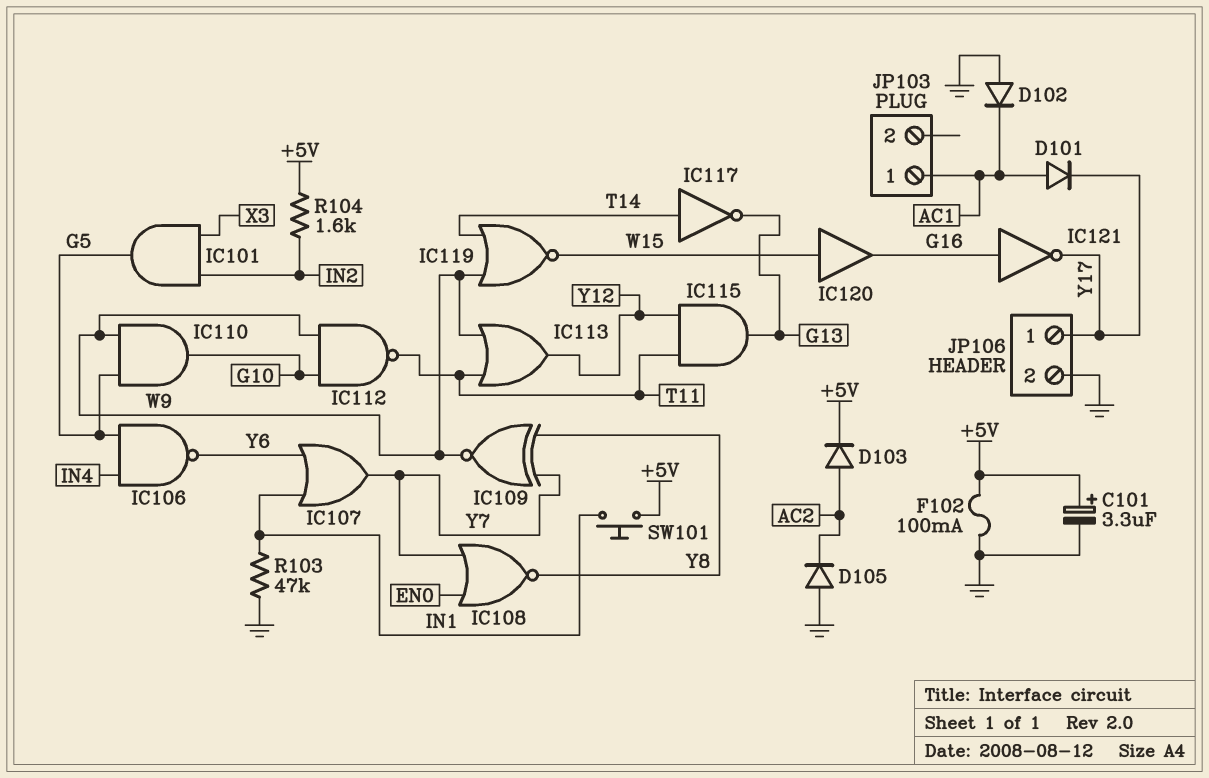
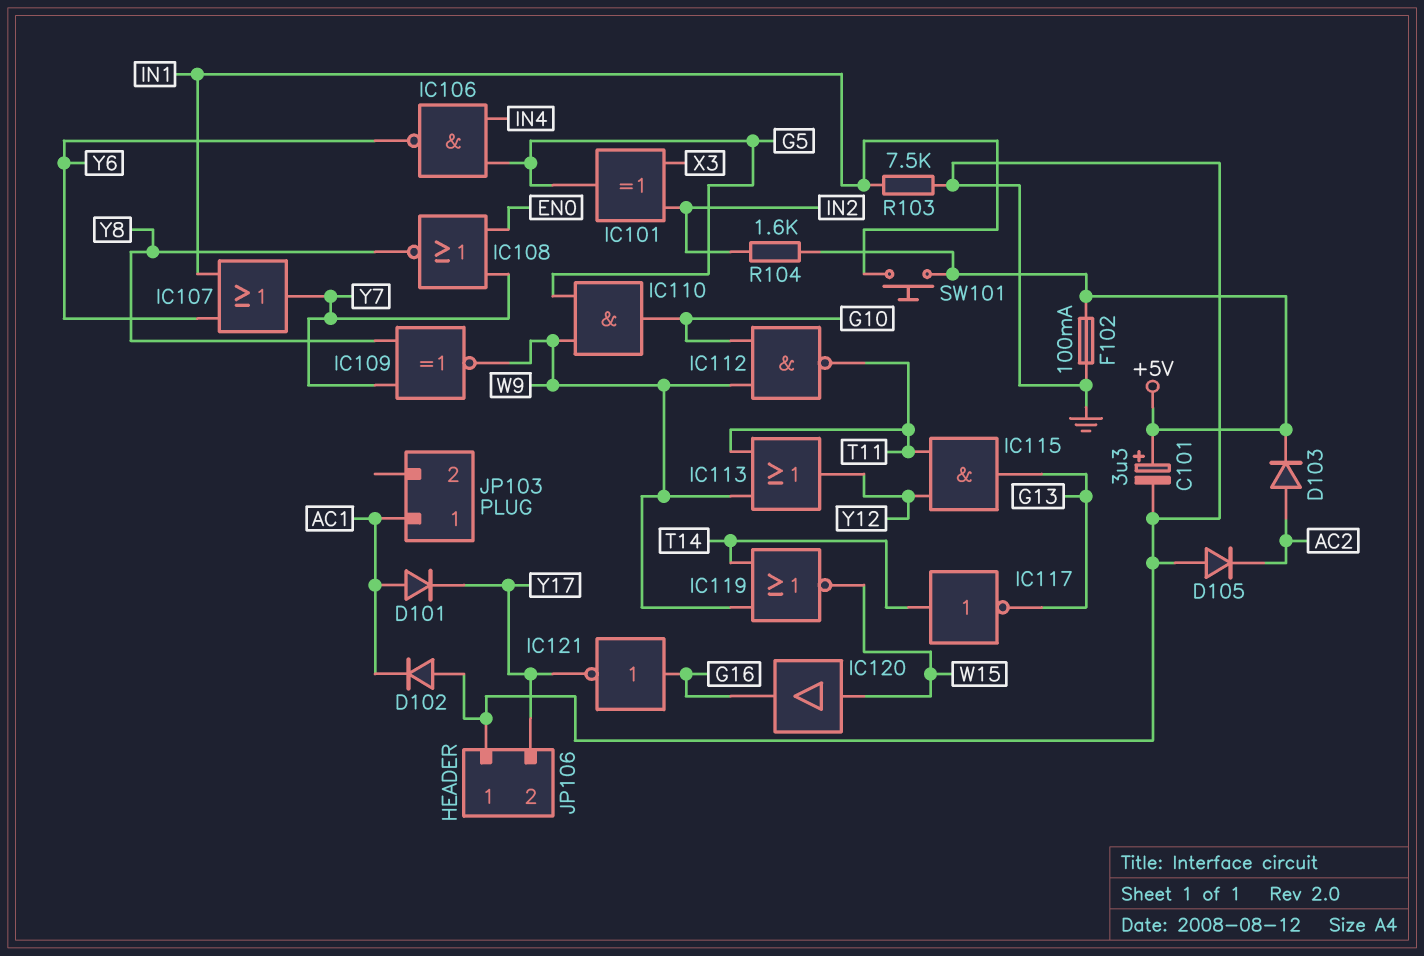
IC101: AND (in IN2, in X3, out G5) -> XOR (in IN2, in X3, out G5)
JP106 pin 1: Y17 -> GND
JP106 pin 2: GND -> Y17
R103: 47k (GND, IN1) -> 7.5k (GND, IN1)

